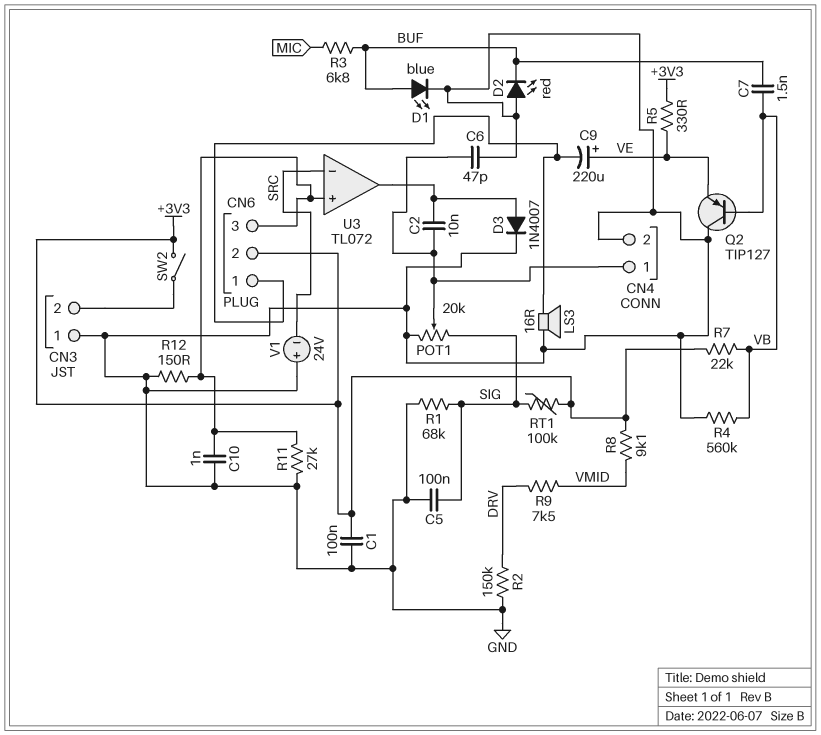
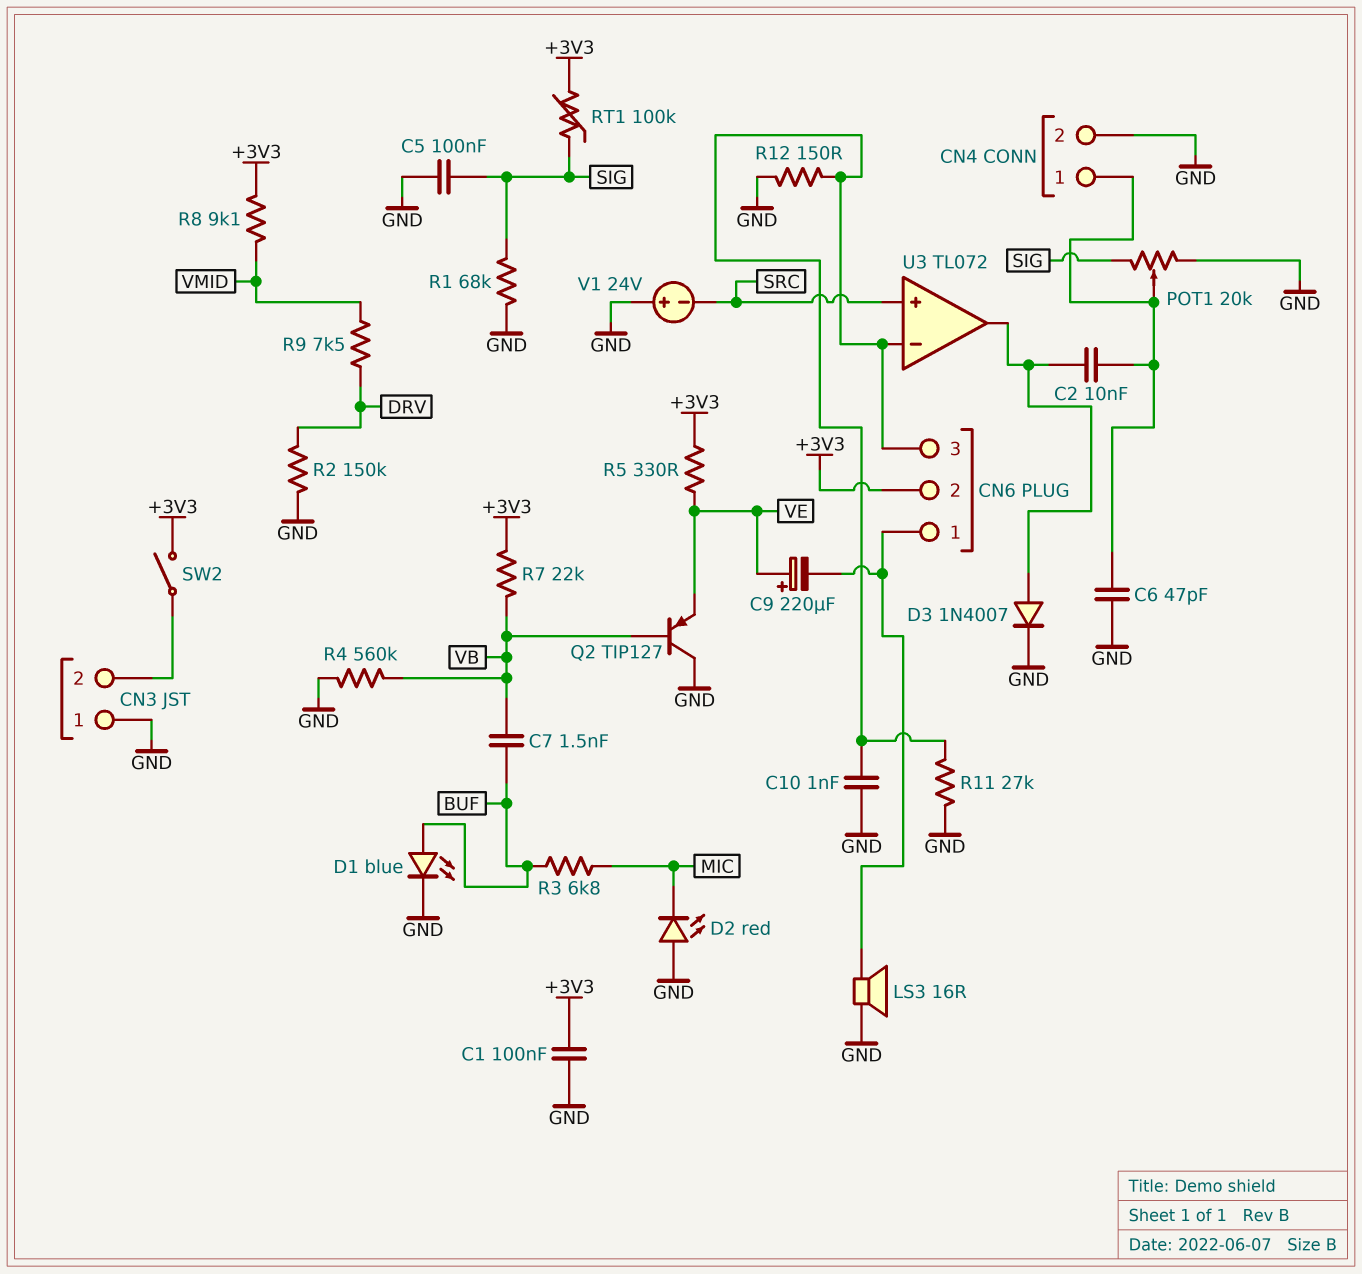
D2: LED red (A GND, K BUF) -> LED red (A GND, K MIC)
U3 pin in+: CN6/3 -> SRC
U3 pin in-: SRC -> CN6/3

